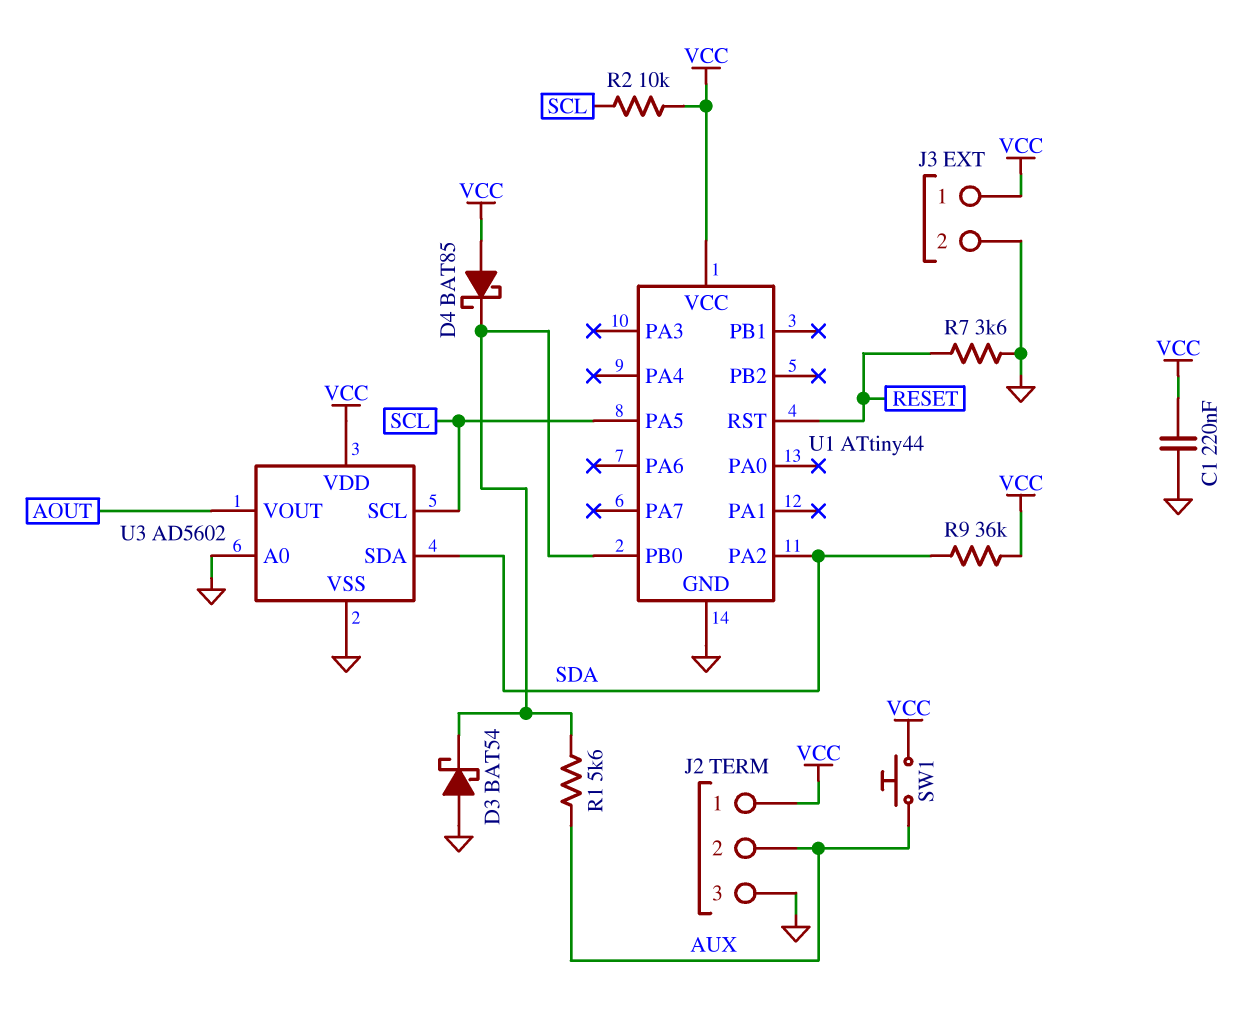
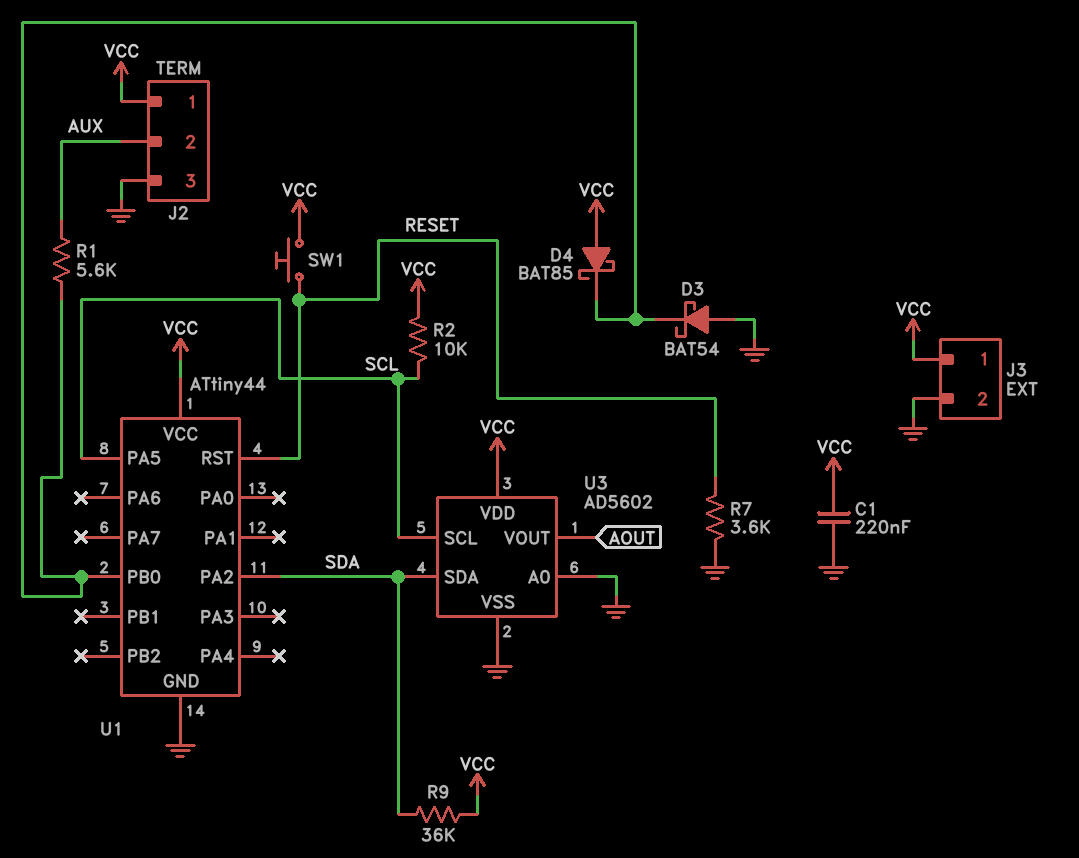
SW1: button (AUX, VCC) -> button (RESET, VCC)

